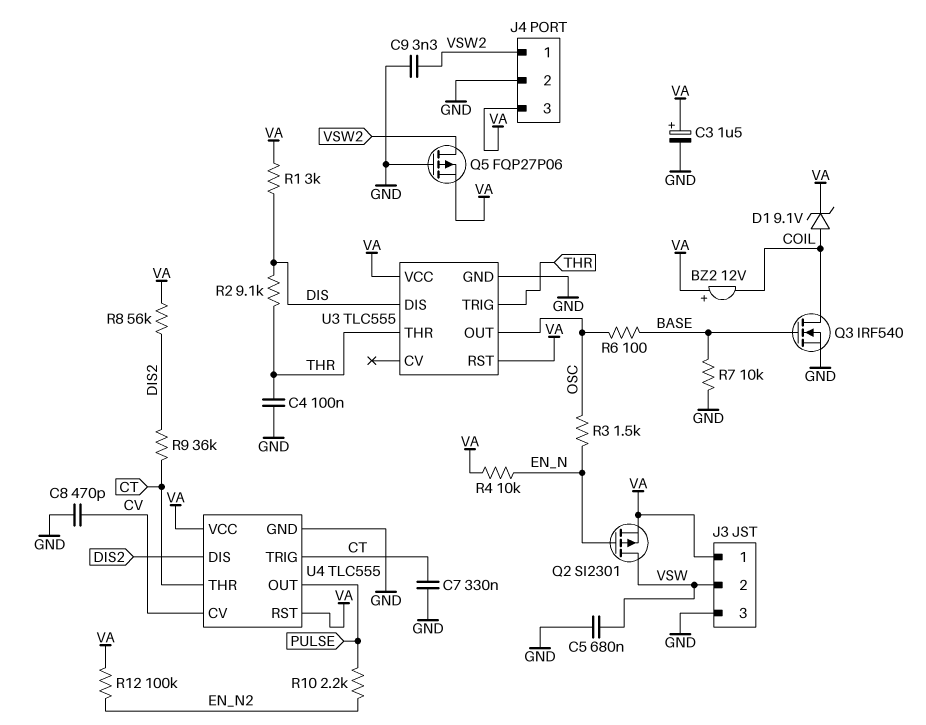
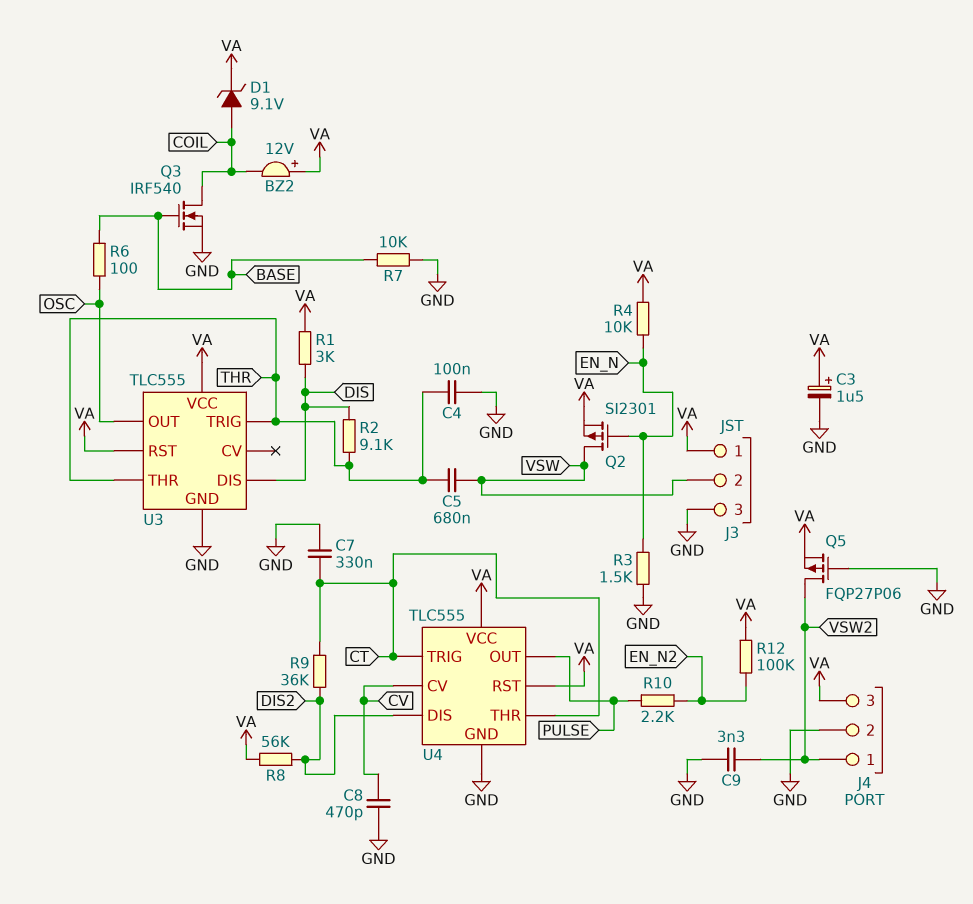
C5: 680nF (GND, VSW) -> 680nF (THR, VSW)
R3: 1.5k (EN_N, OSC) -> 1.5k (EN_N, GND)

